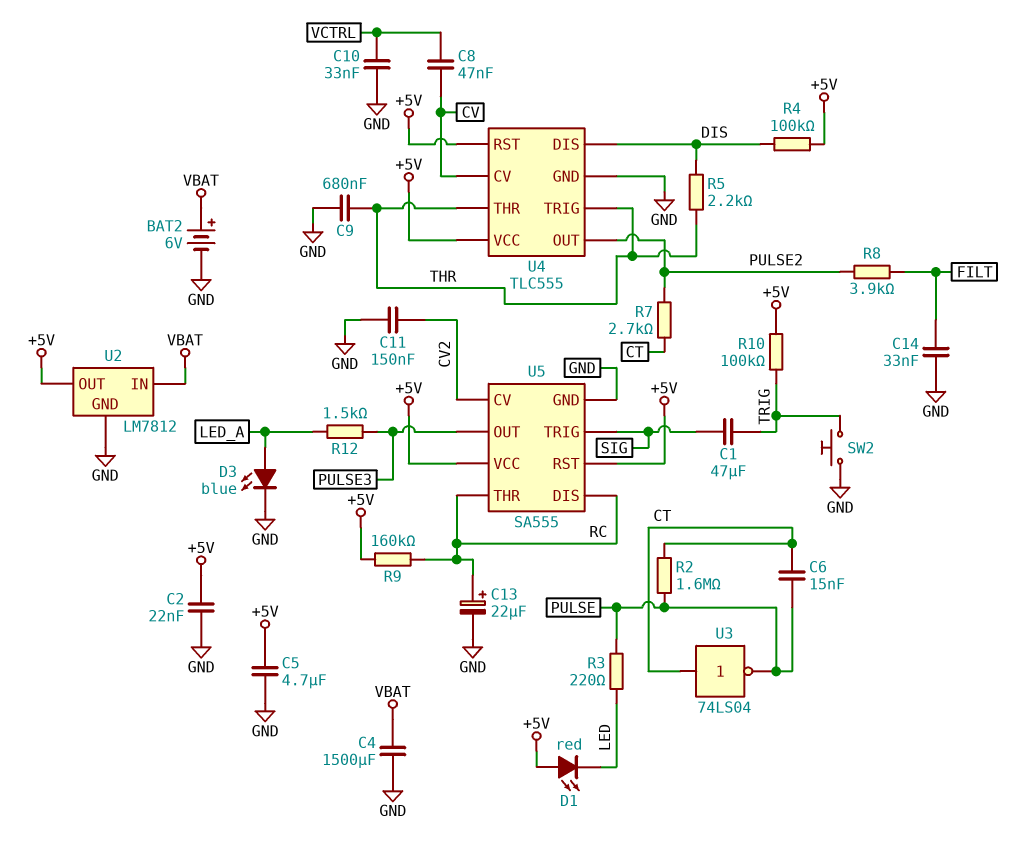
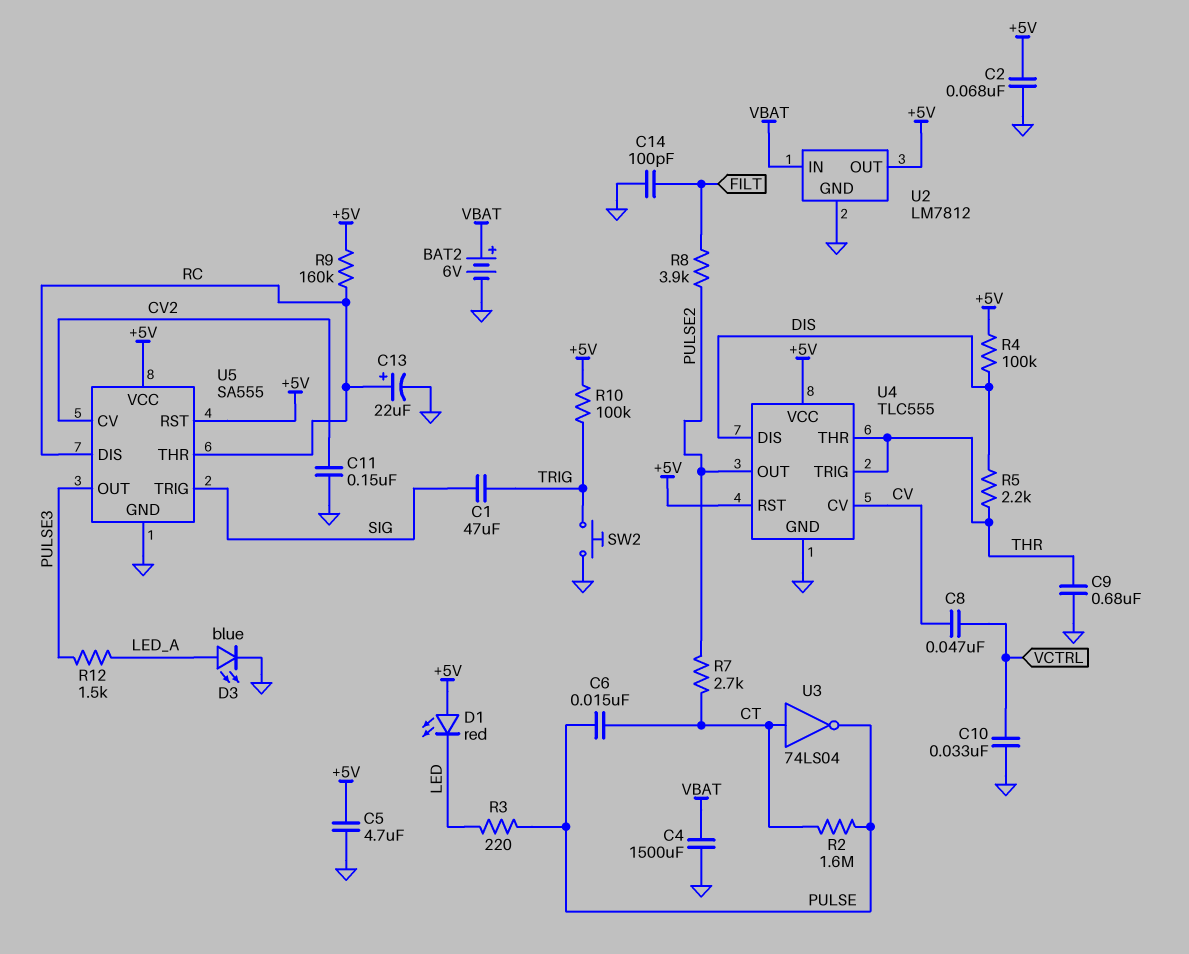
C2: 22nF (+5V, GND) -> 68nF (+5V, GND)
C14: 33nF (FILT, GND) -> 100pF (FILT, GND)

